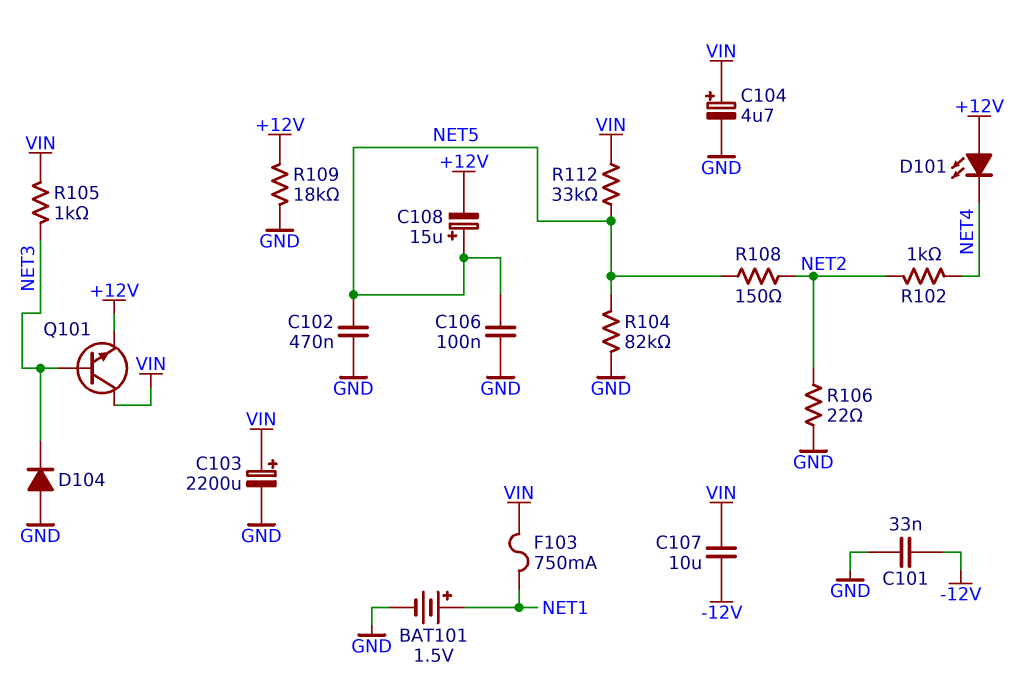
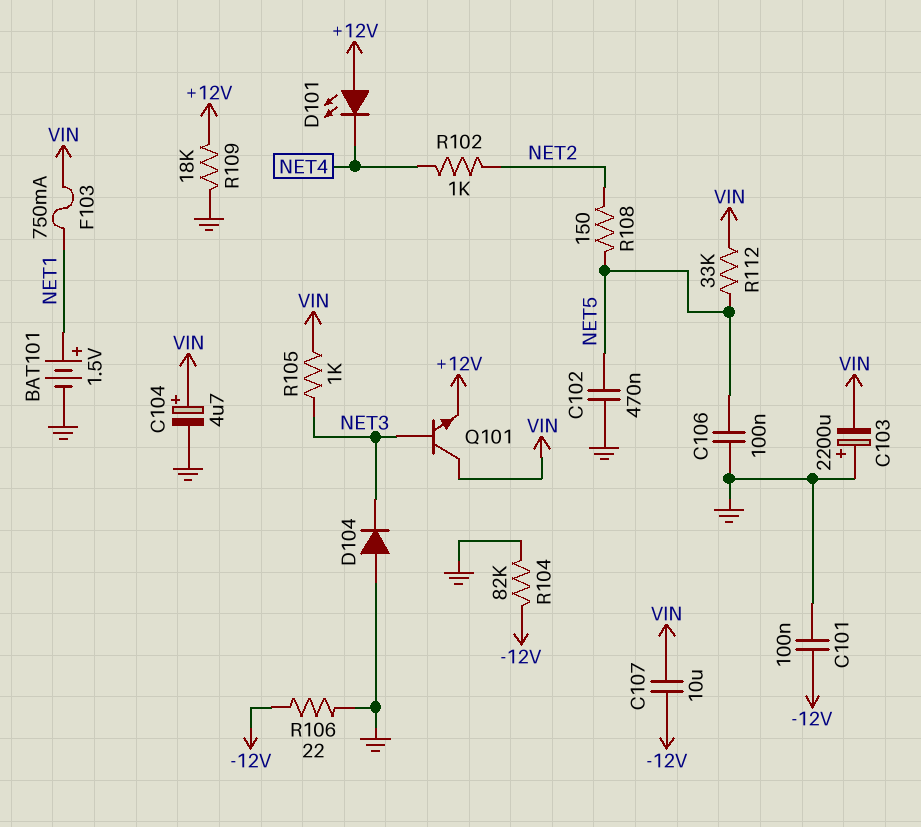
C101: 33nF (-12V, GND) -> 100nF (-12V, GND)
C103: 2200uF (plus VIN, minus GND) -> 2200uF (plus GND, minus VIN)
C108: 15uF (plus NET5, minus +12V) -> none
R104: 82k (GND, NET5) -> 82k (-12V, GND)
R106: 22 (GND, NET2) -> 22 (-12V, GND)

